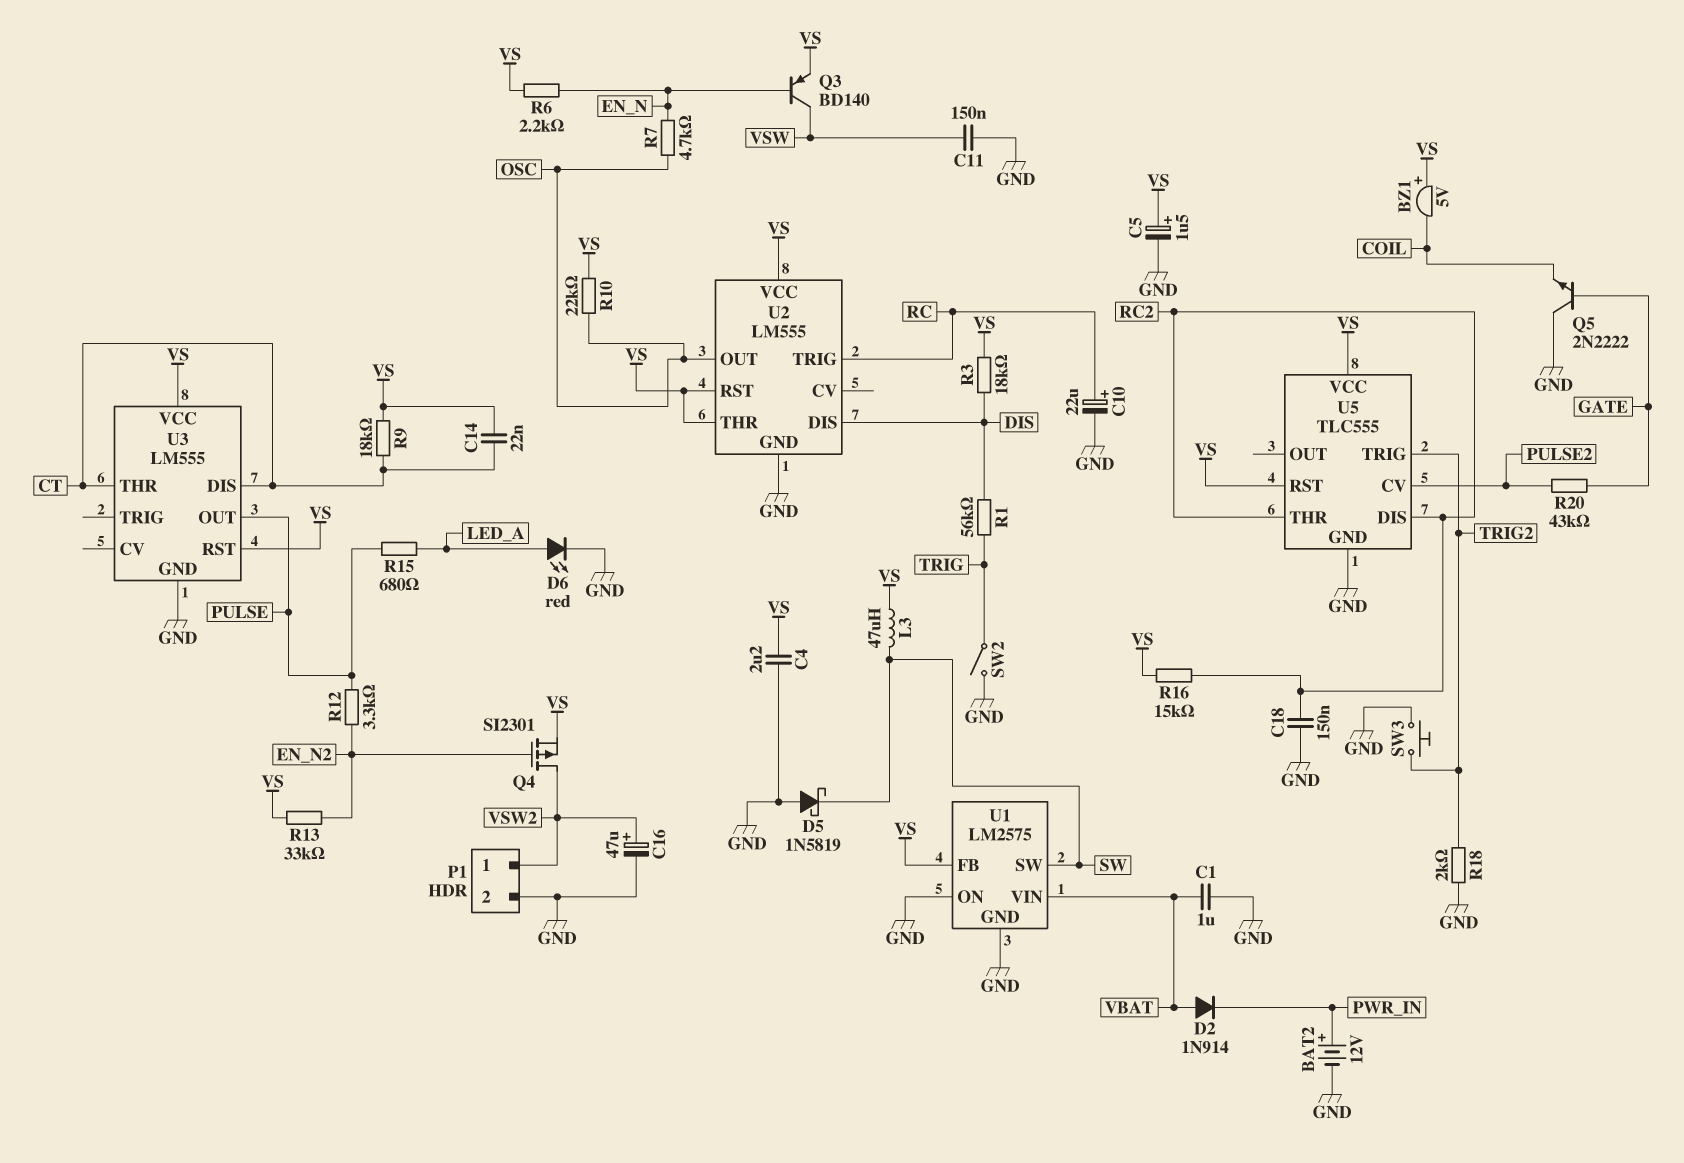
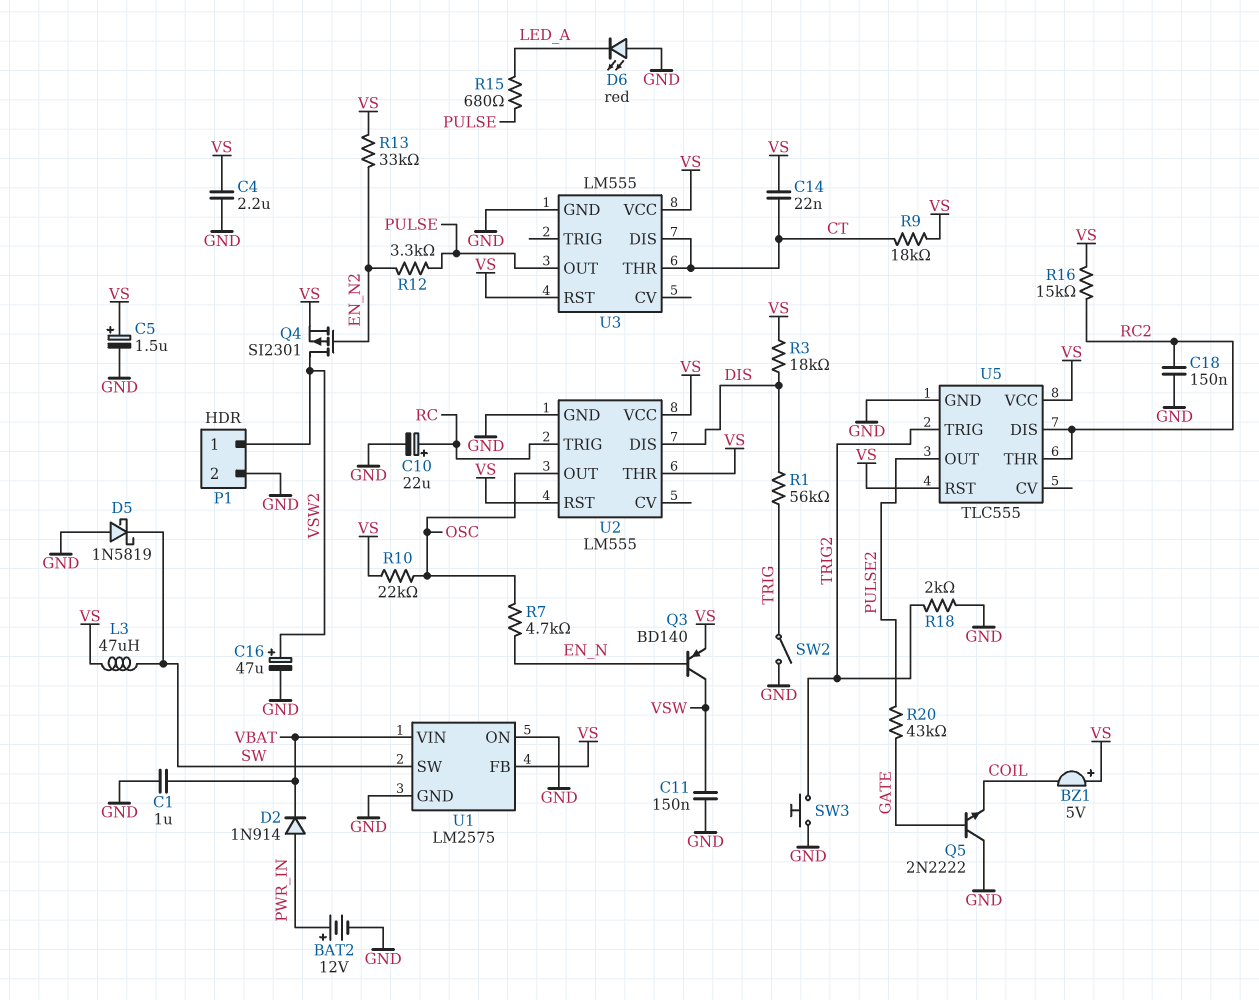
D2: diode 1N914 (A VBAT, K PWR_IN) -> diode 1N914 (A PWR_IN, K VBAT)
D6: LED red (A LED_A, K GND) -> LED red (A GND, K LED_A)
R6: 2.2k (EN_N, VS) -> none
U5 pin CV: PULSE2 -> none
U5 pin OUT: none -> PULSE2

